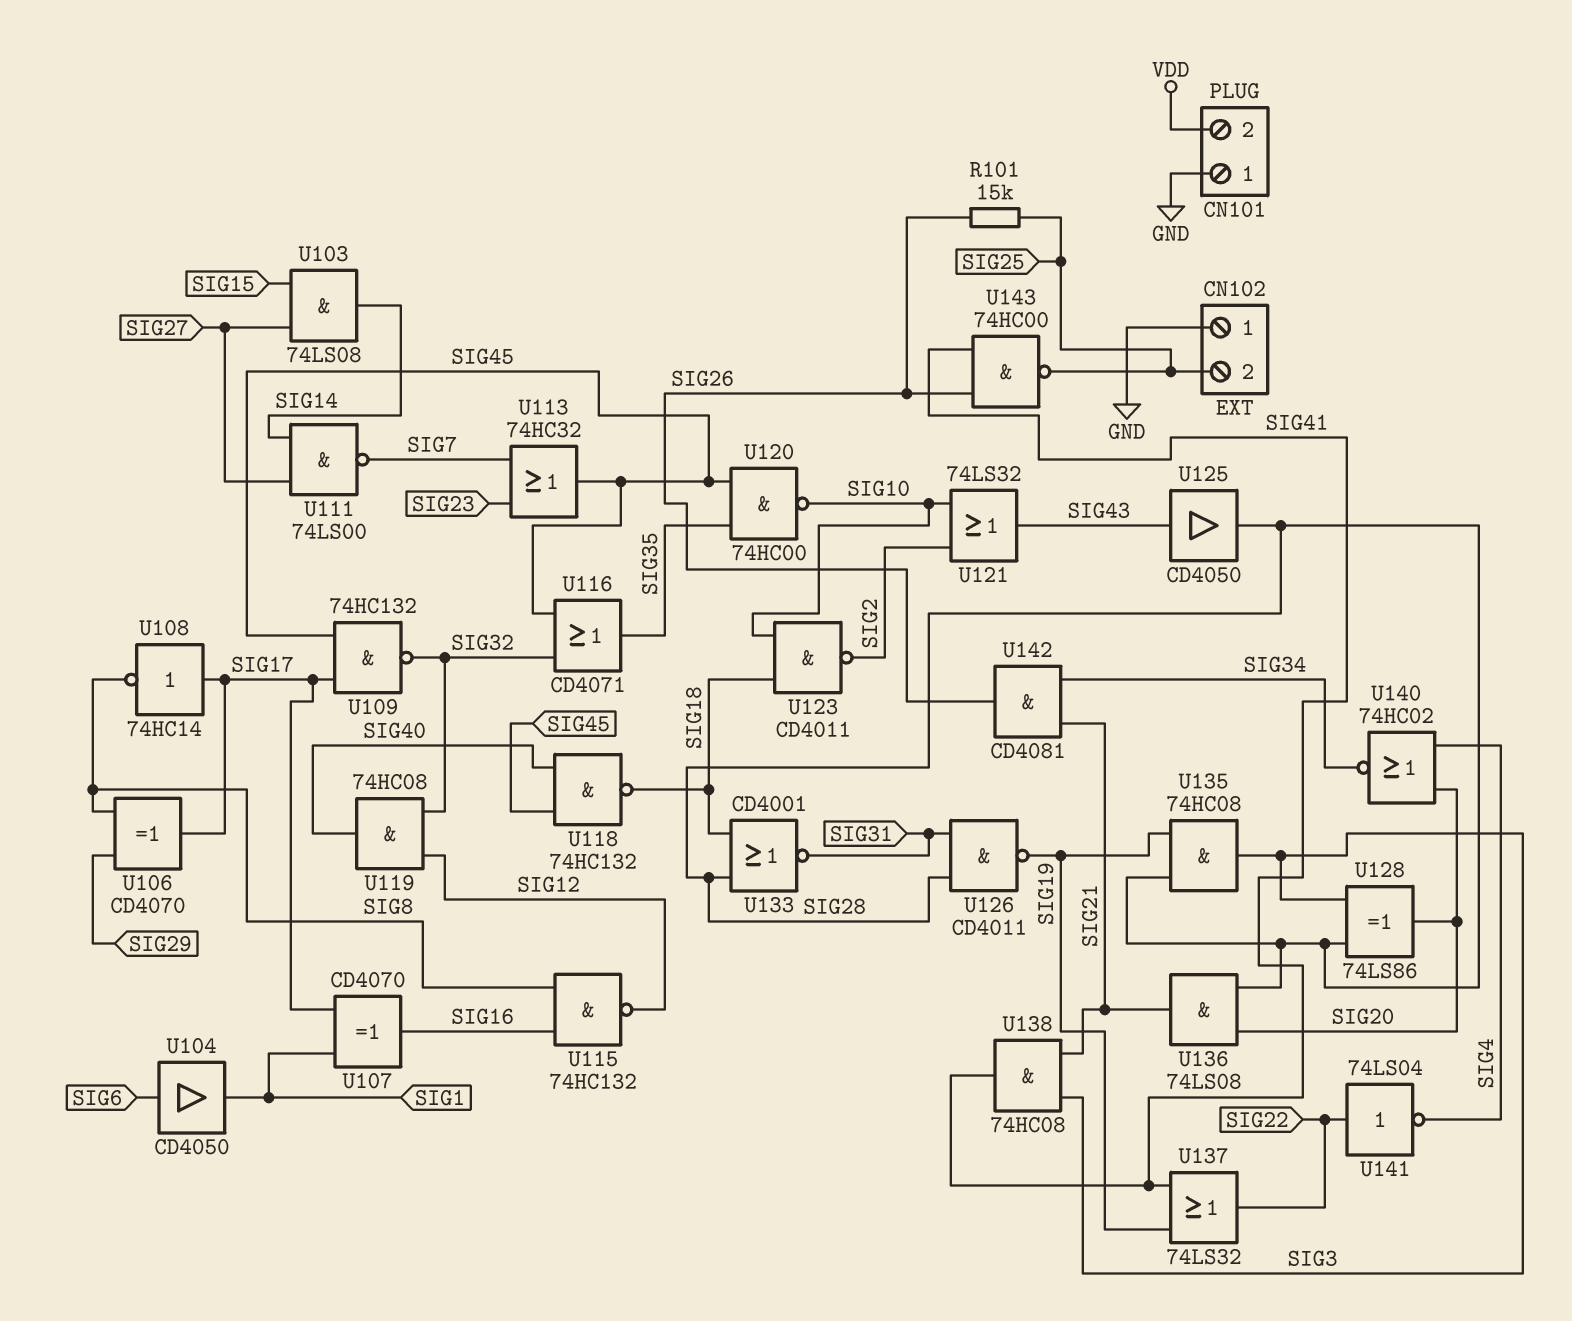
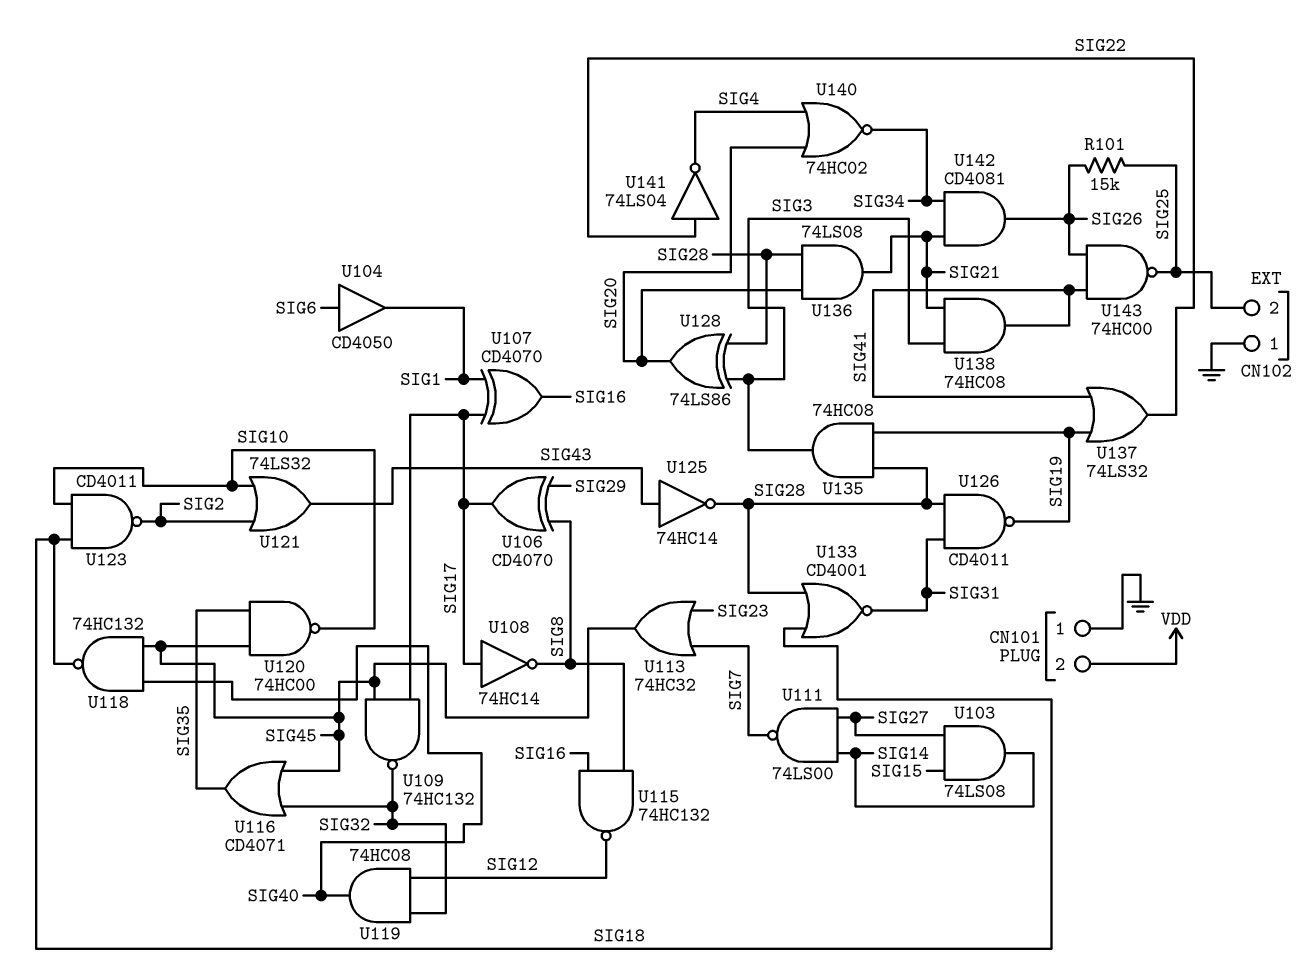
U125: buffer CD4050 (in SIG43, out SIG28) -> NOT 74HC14 (in SIG43, out SIG28)

